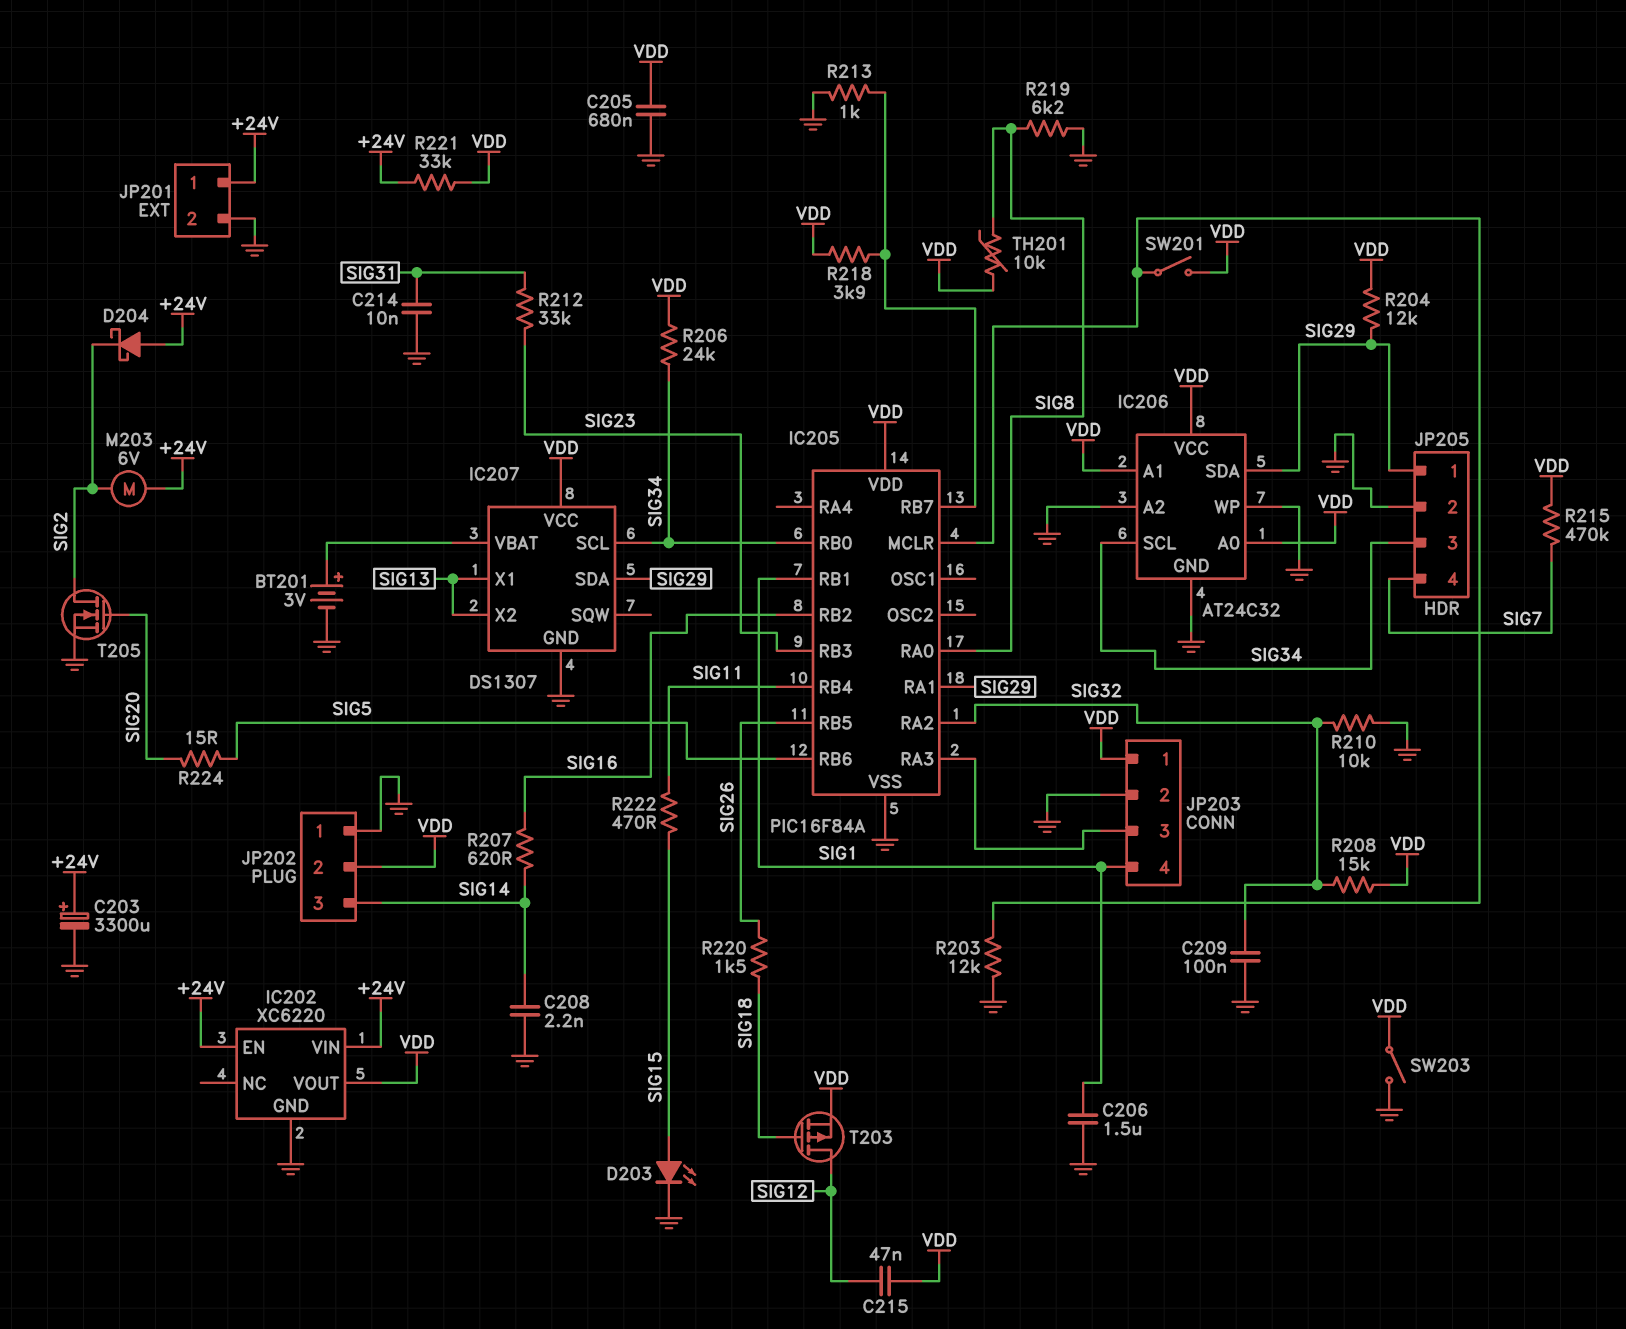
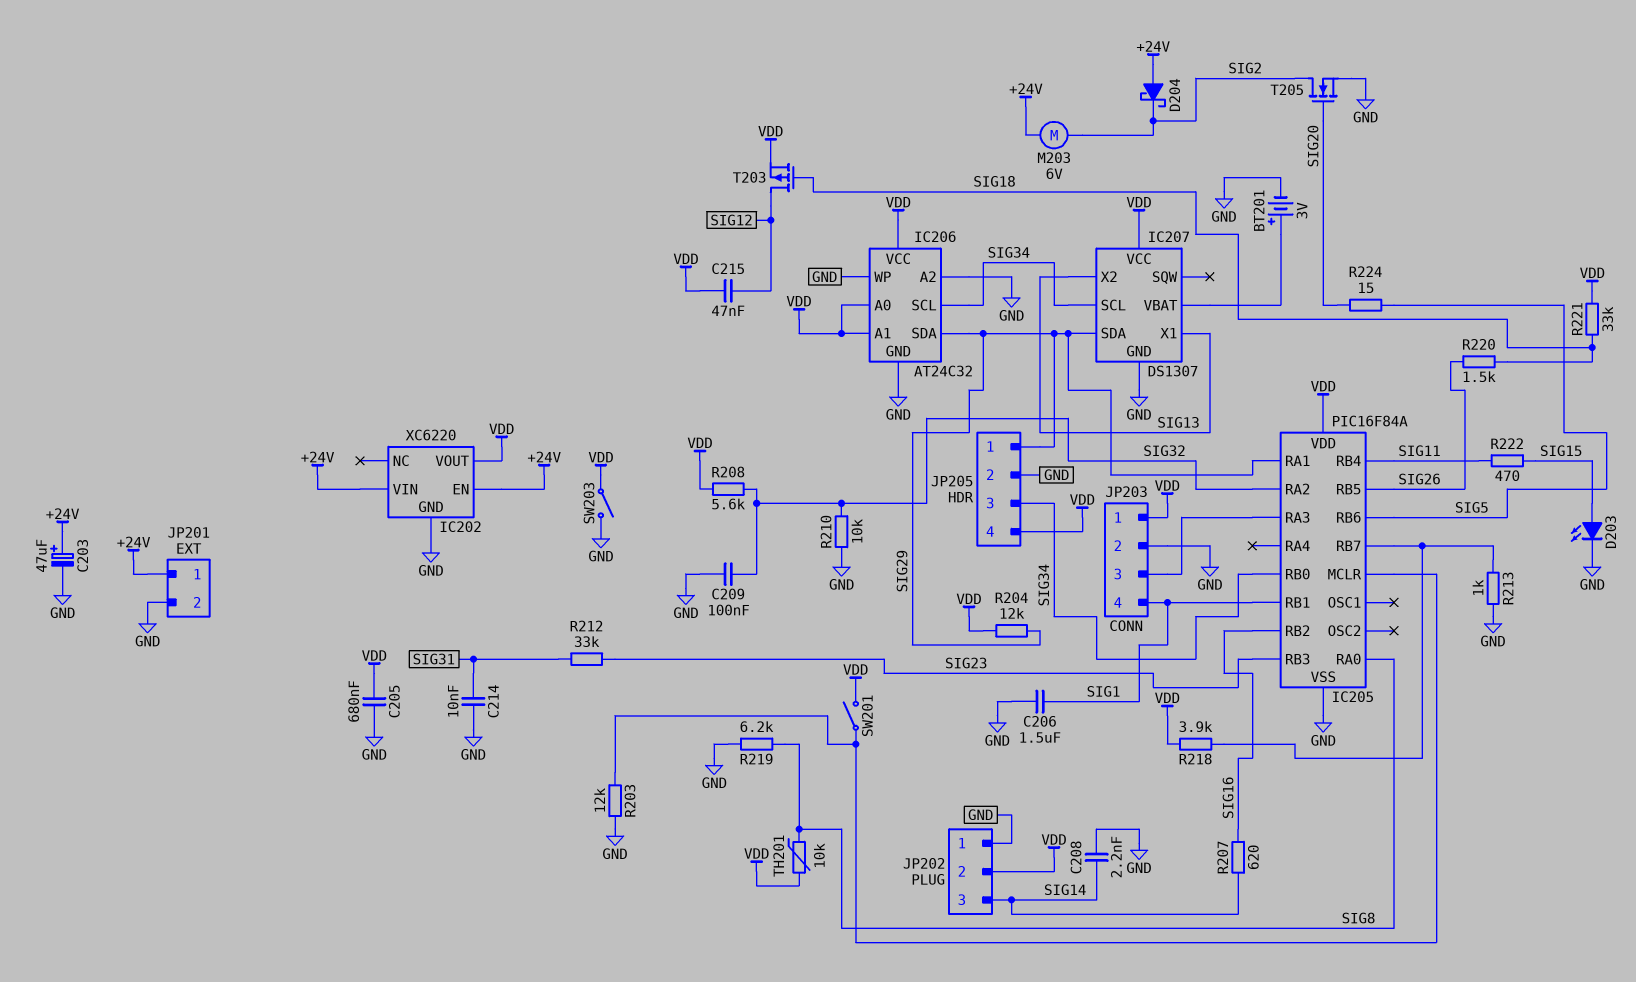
C203: 3300uF (plus +24V, minus GND) -> 47uF (plus +24V, minus GND)
JP205 pin 4: SIG7 -> VDD
R206: 24k (SIG34, VDD) -> none
R208: 15k (SIG32, VDD) -> 5.6k (SIG32, VDD)
R215: 470k (SIG7, VDD) -> none
R221: 33k (+24V, VDD) -> 33k (SIG18, VDD)

